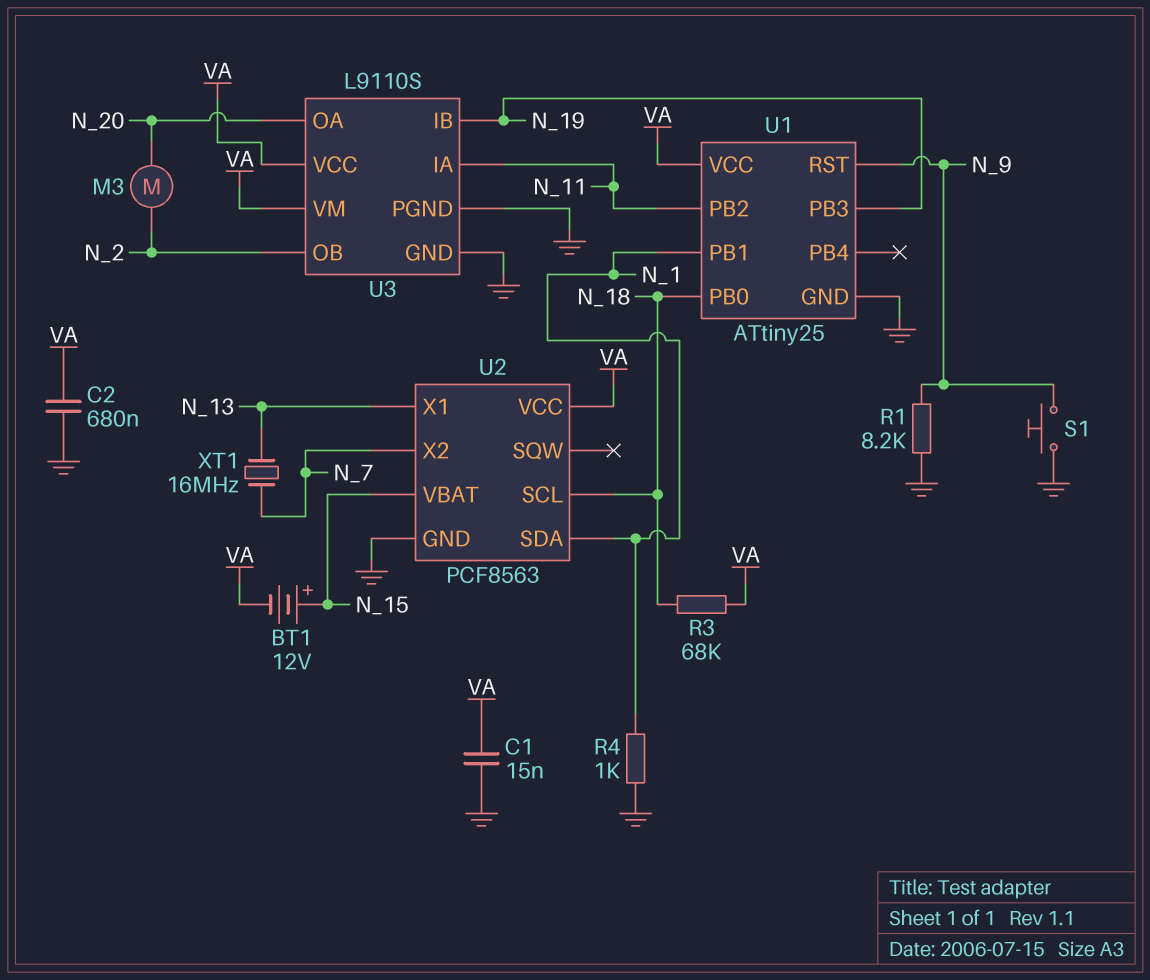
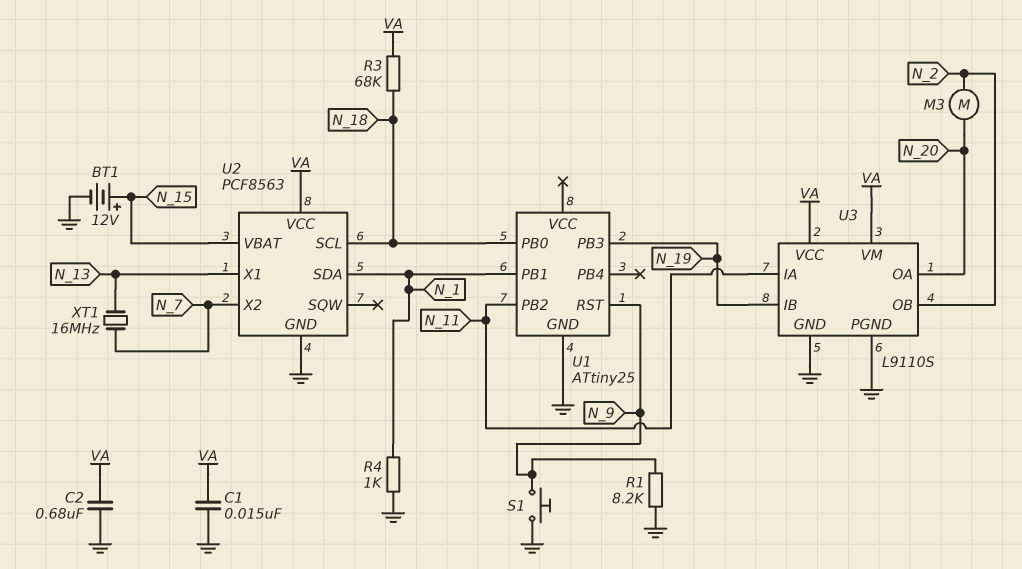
BT1: 12V (plus N_15, minus VA) -> 12V (plus N_15, minus GND)
U1 pin VCC: VA -> none

